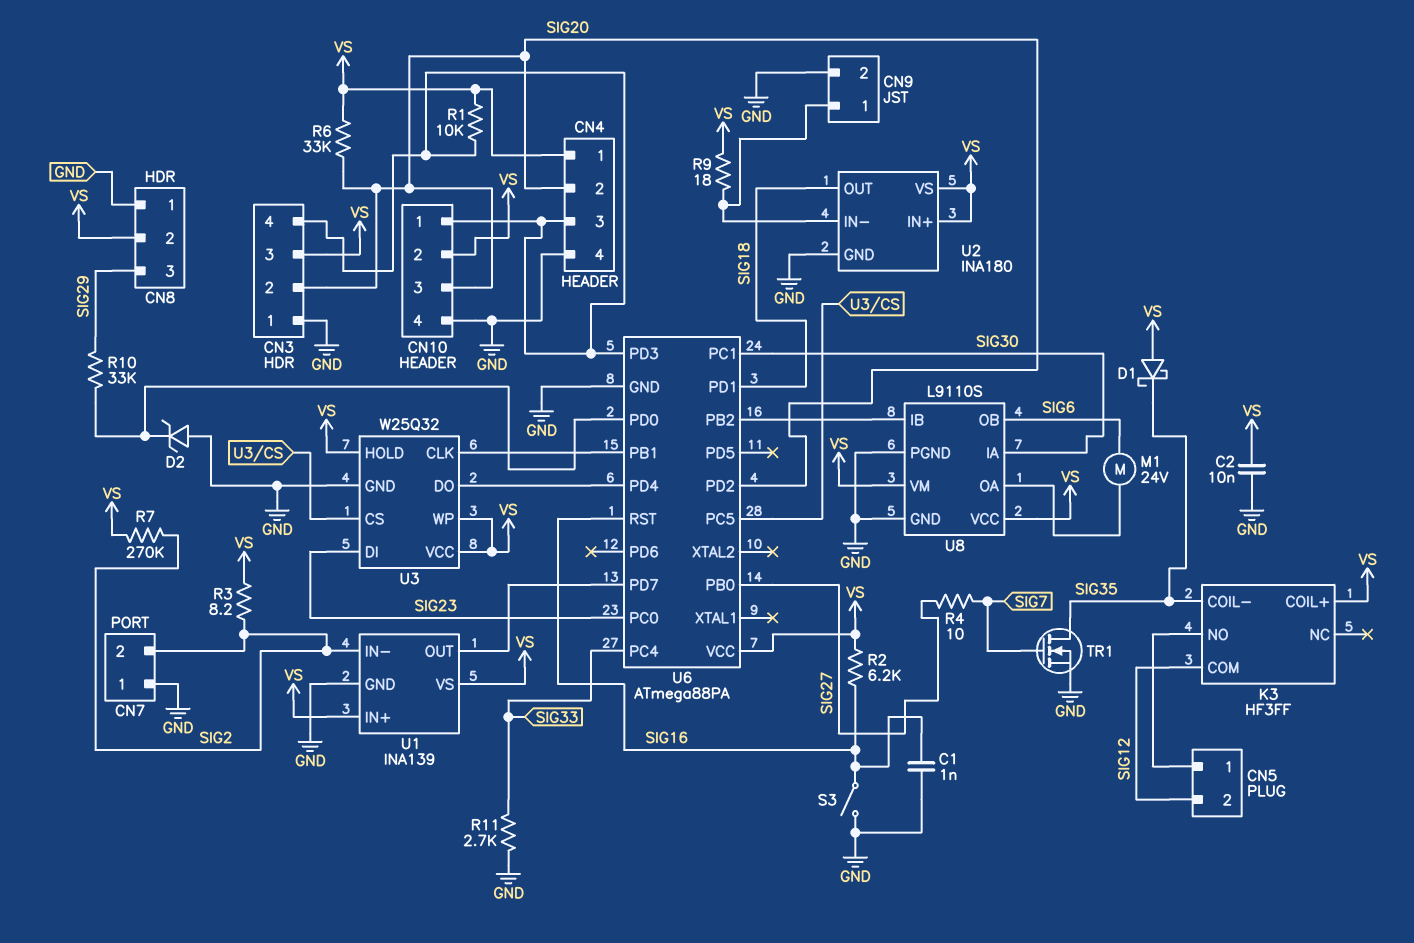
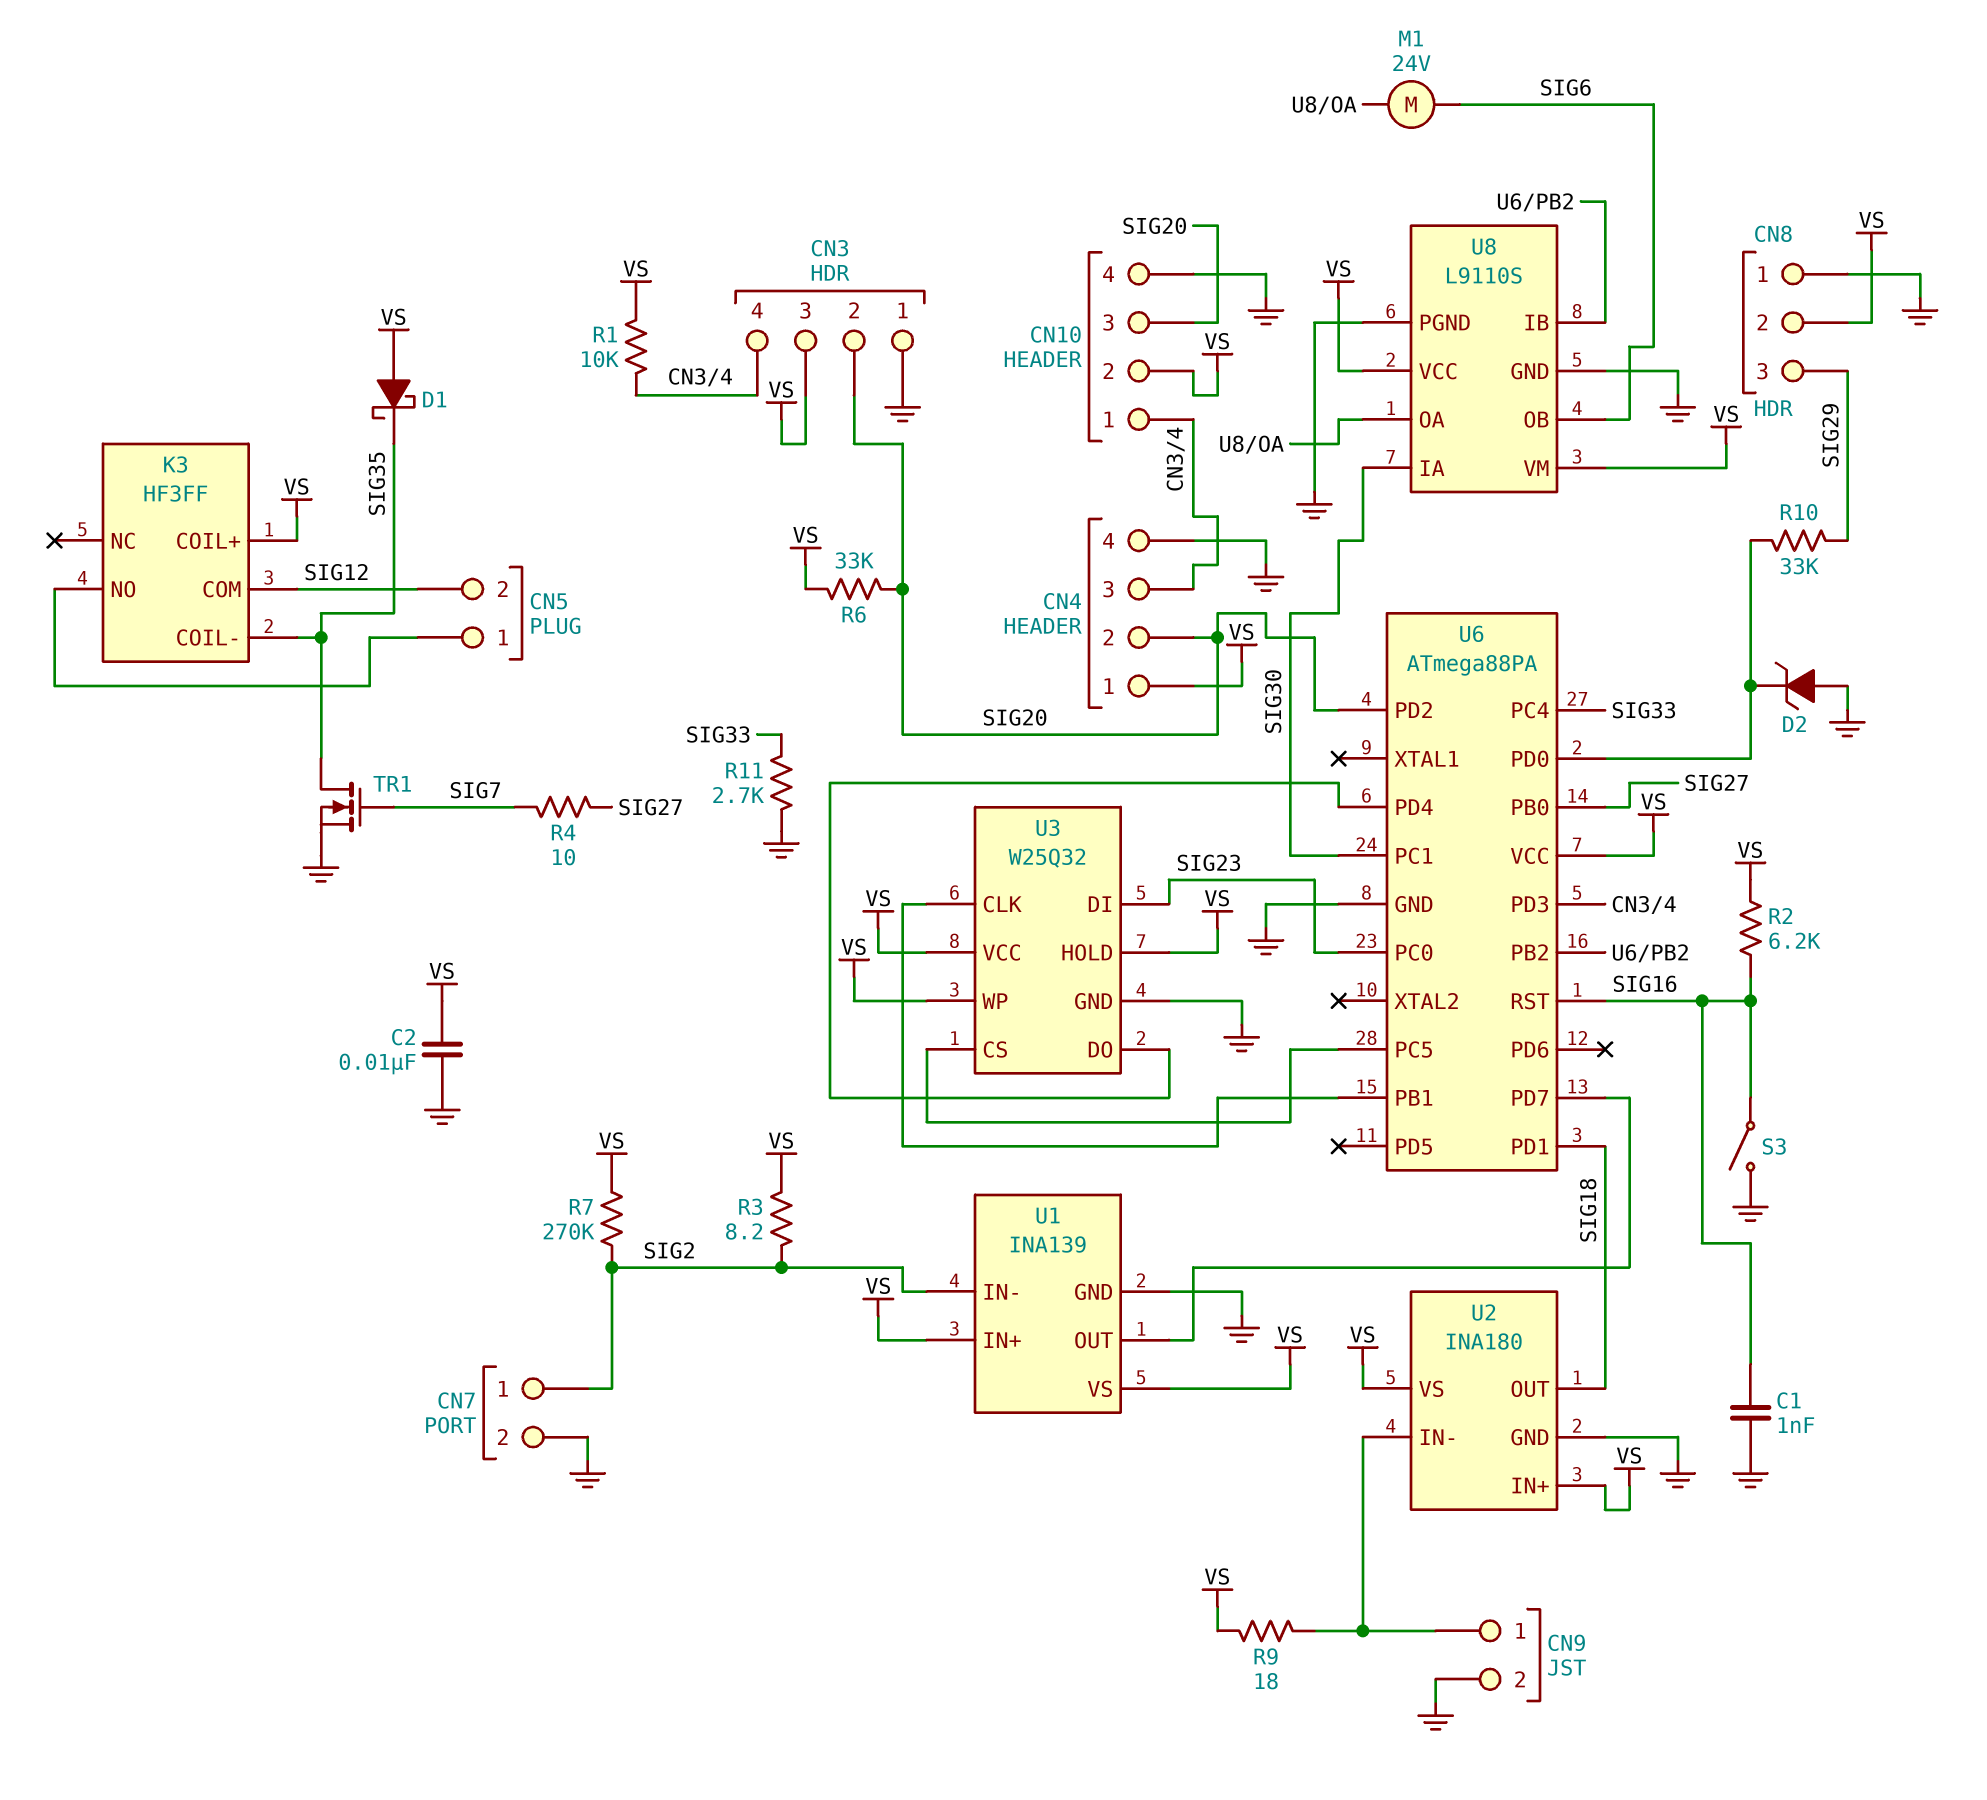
CN7 pin 1: GND -> SIG2
CN7 pin 2: SIG2 -> GND

